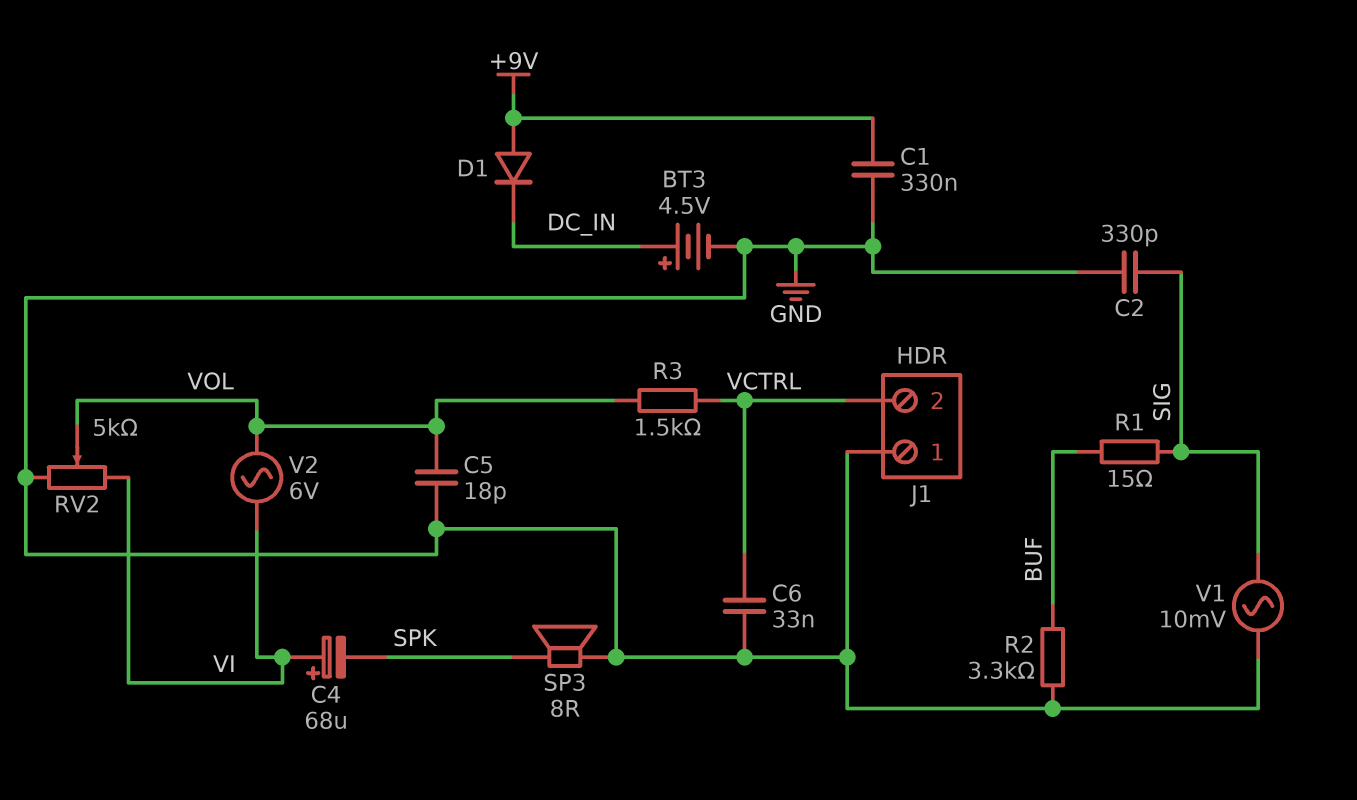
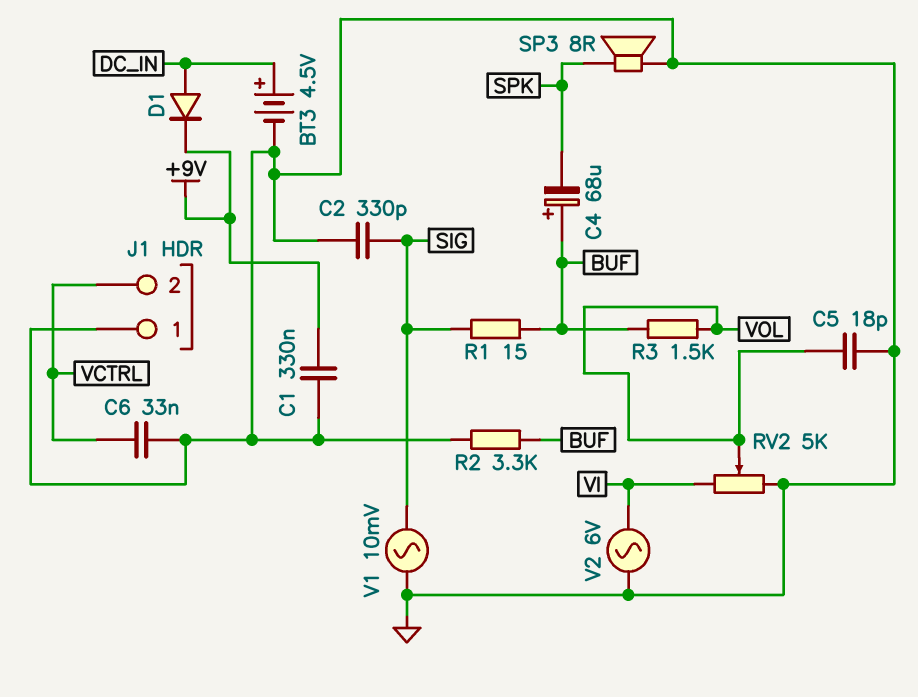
C4: 68uF (plus VI, minus SPK) -> 68uF (plus BUF, minus SPK)
D1: diode (A +9V, K DC_IN) -> diode (A DC_IN, K +9V)
R3: 1.5k (VCTRL, VOL) -> 1.5k (BUF, VOL)
V2: AC 6V (VI, VOL) -> AC 6V (GND, VI)

